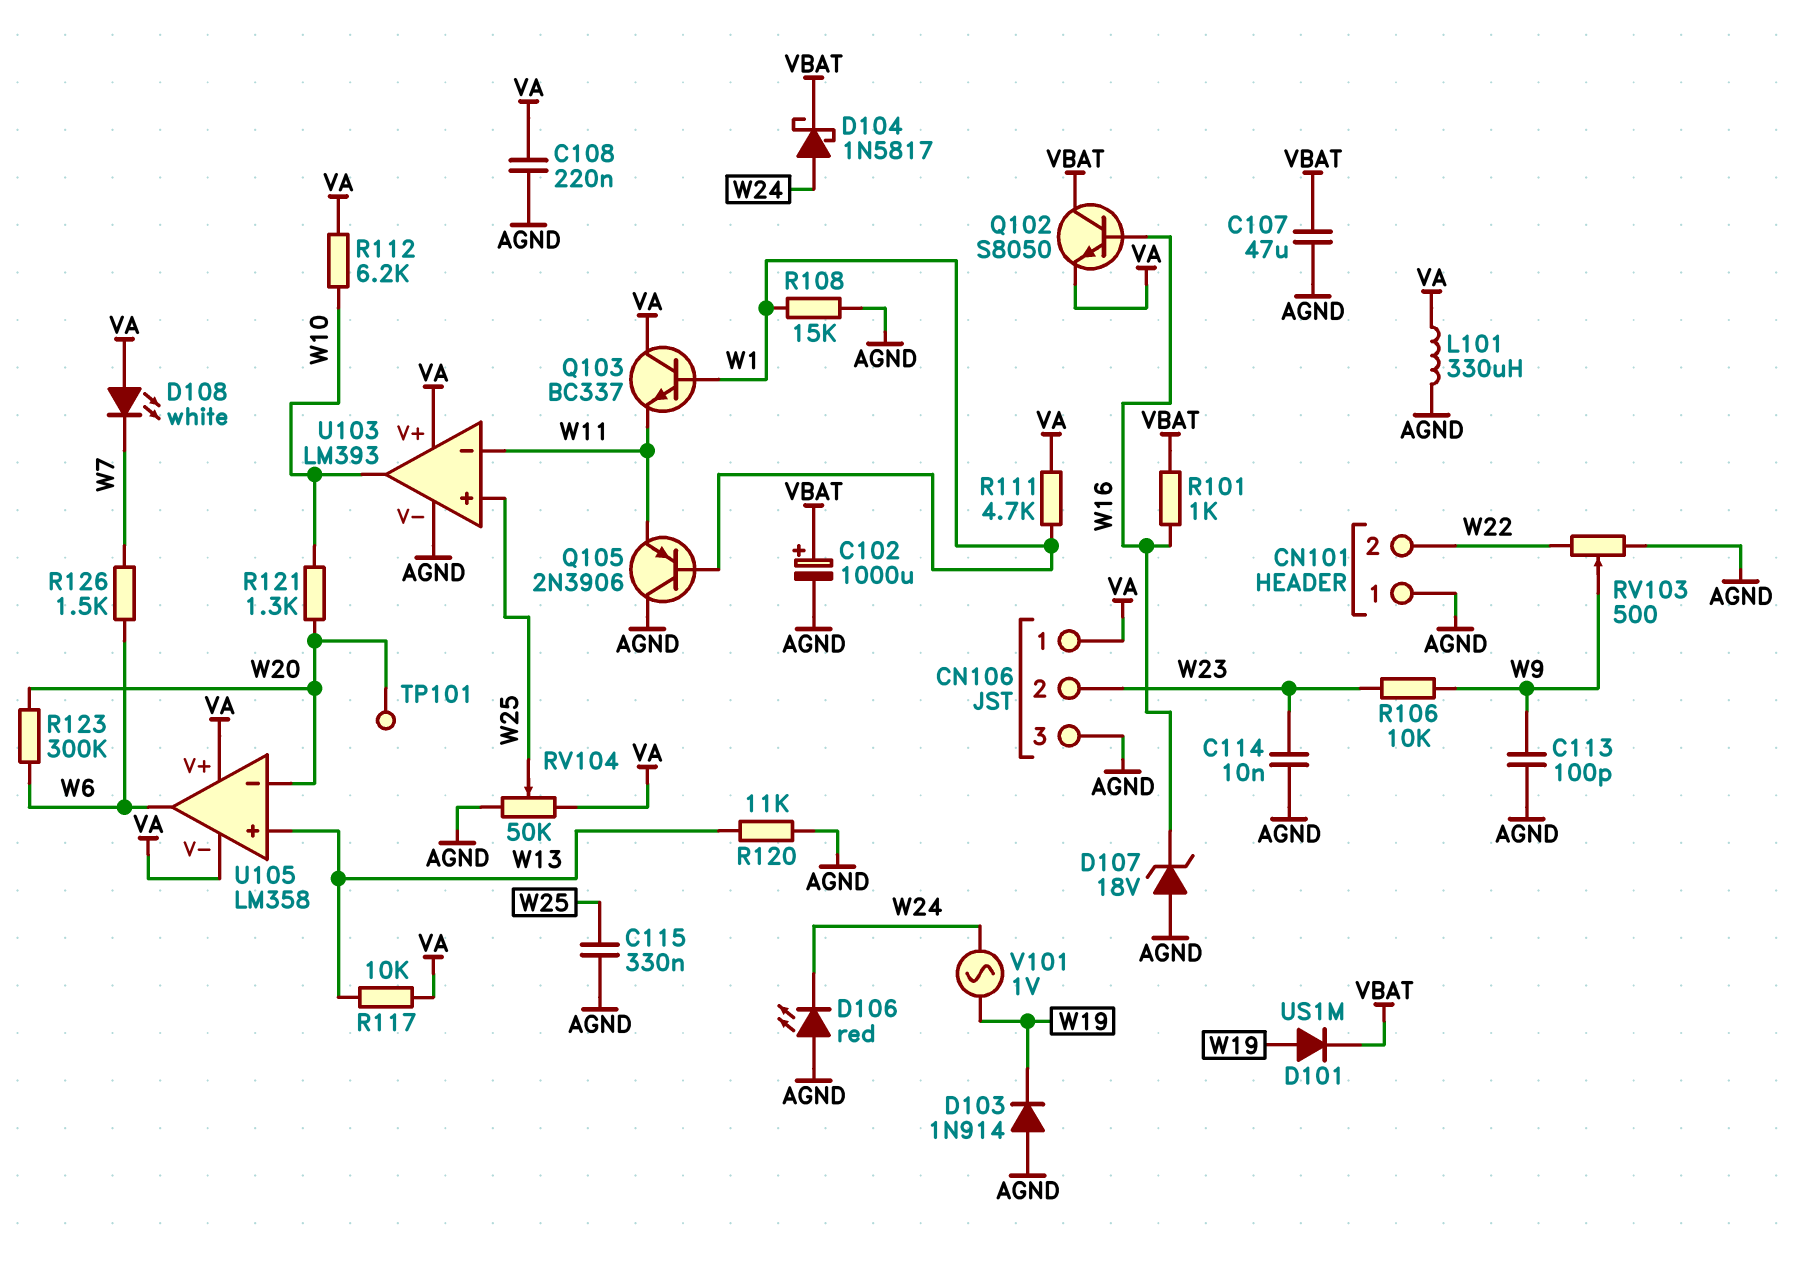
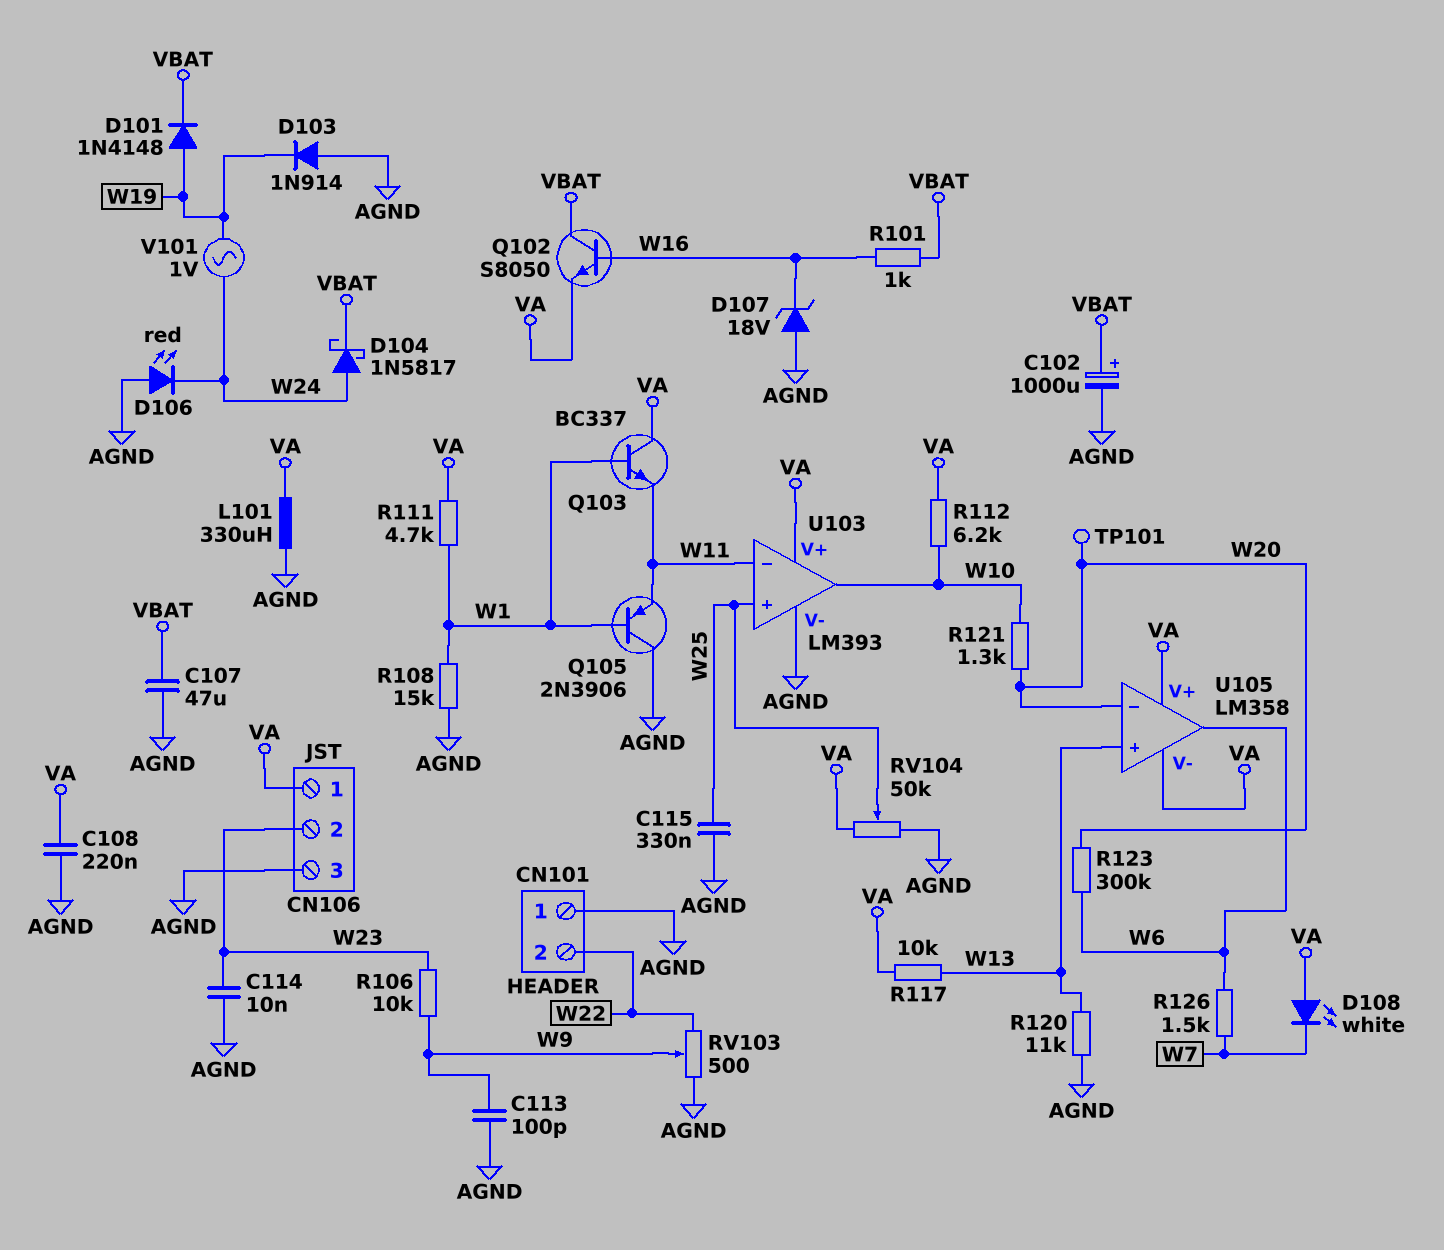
D101: diode US1M (A W19, K VBAT) -> diode 1N4148 (A W19, K VBAT)

